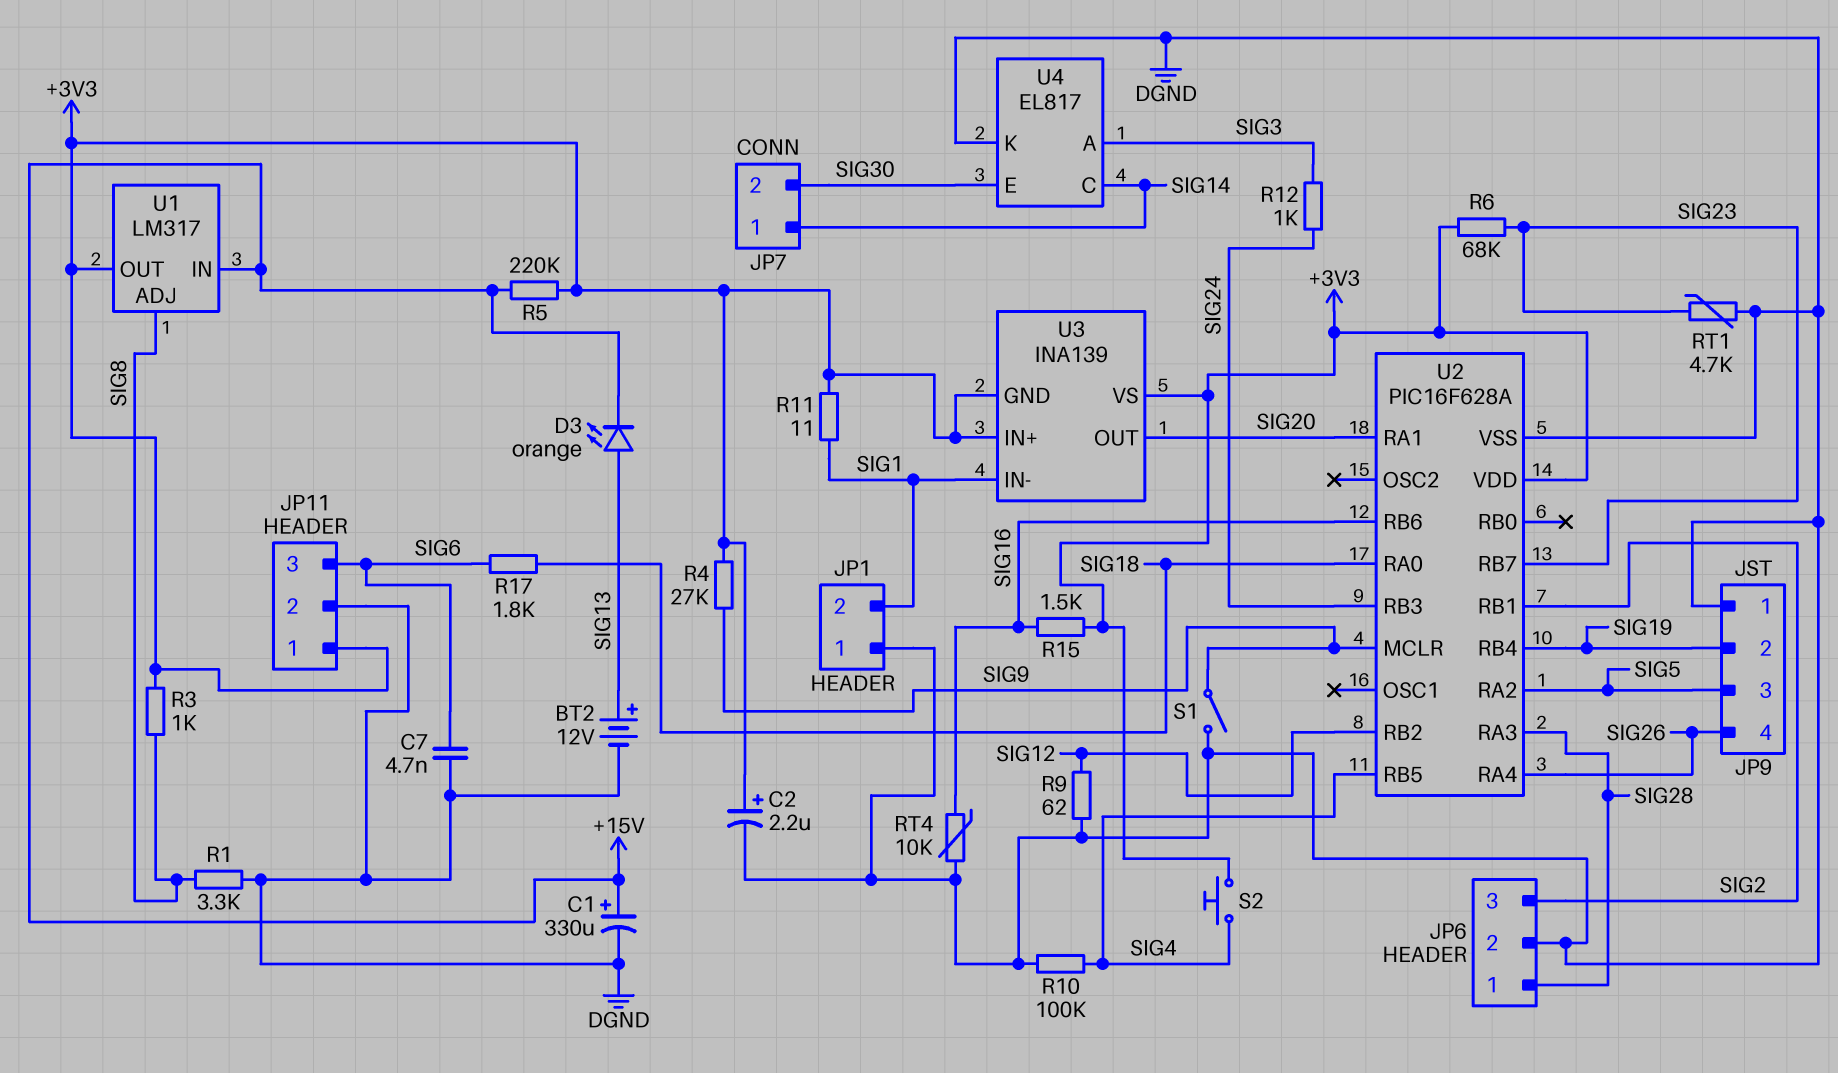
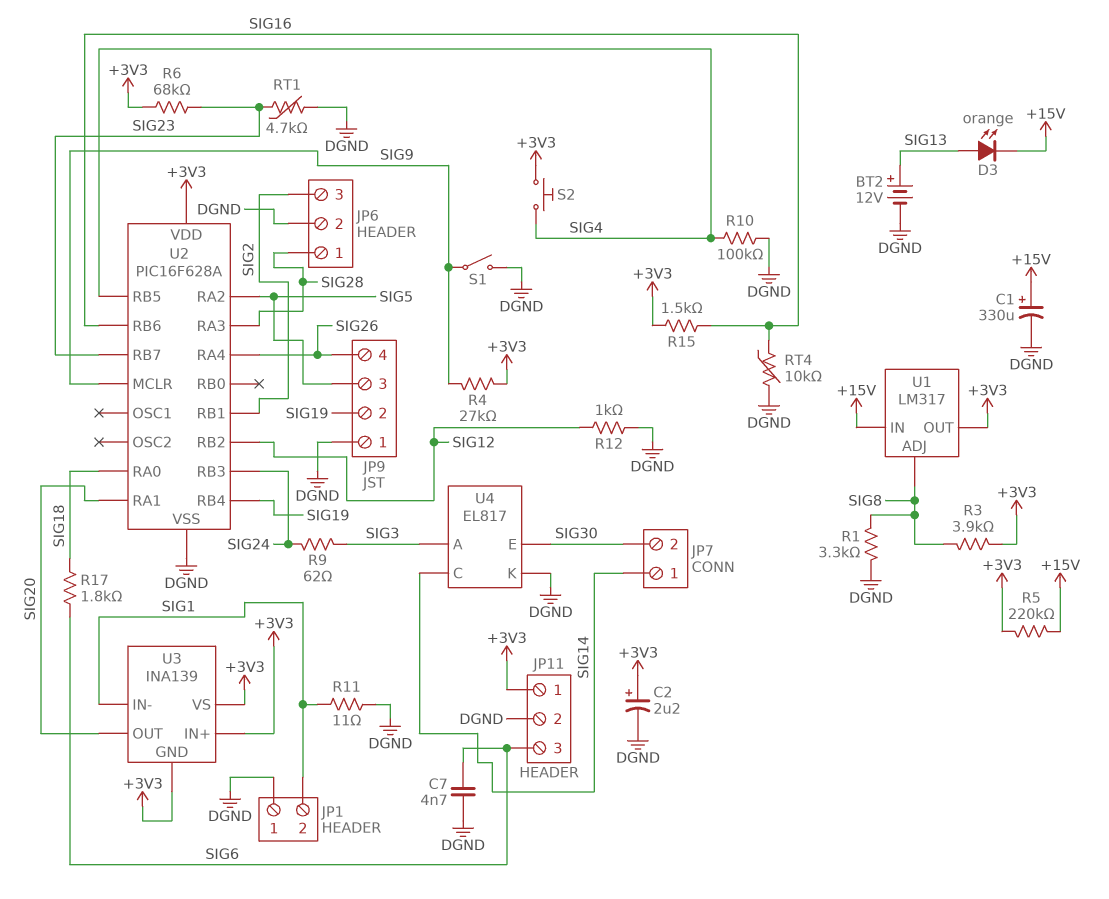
R3: 1k (+3V3, SIG8) -> 3.9k (+3V3, SIG8)
R9: 62 (DGND, SIG12) -> 62 (SIG3, SIG24)
R11: 11 (+3V3, SIG1) -> 11 (DGND, SIG1)
R12: 1k (SIG3, SIG24) -> 1k (DGND, SIG12)

